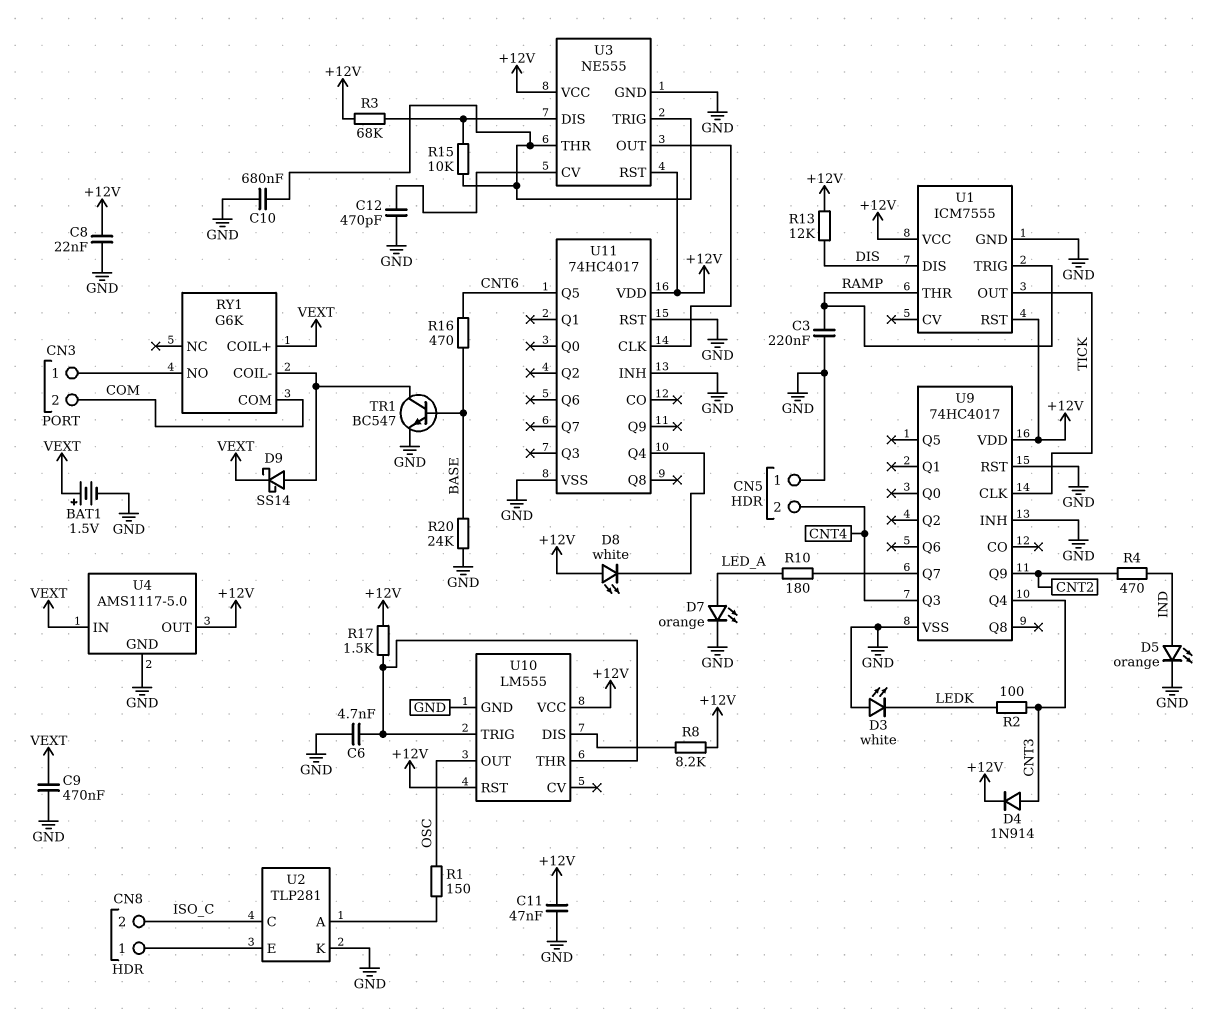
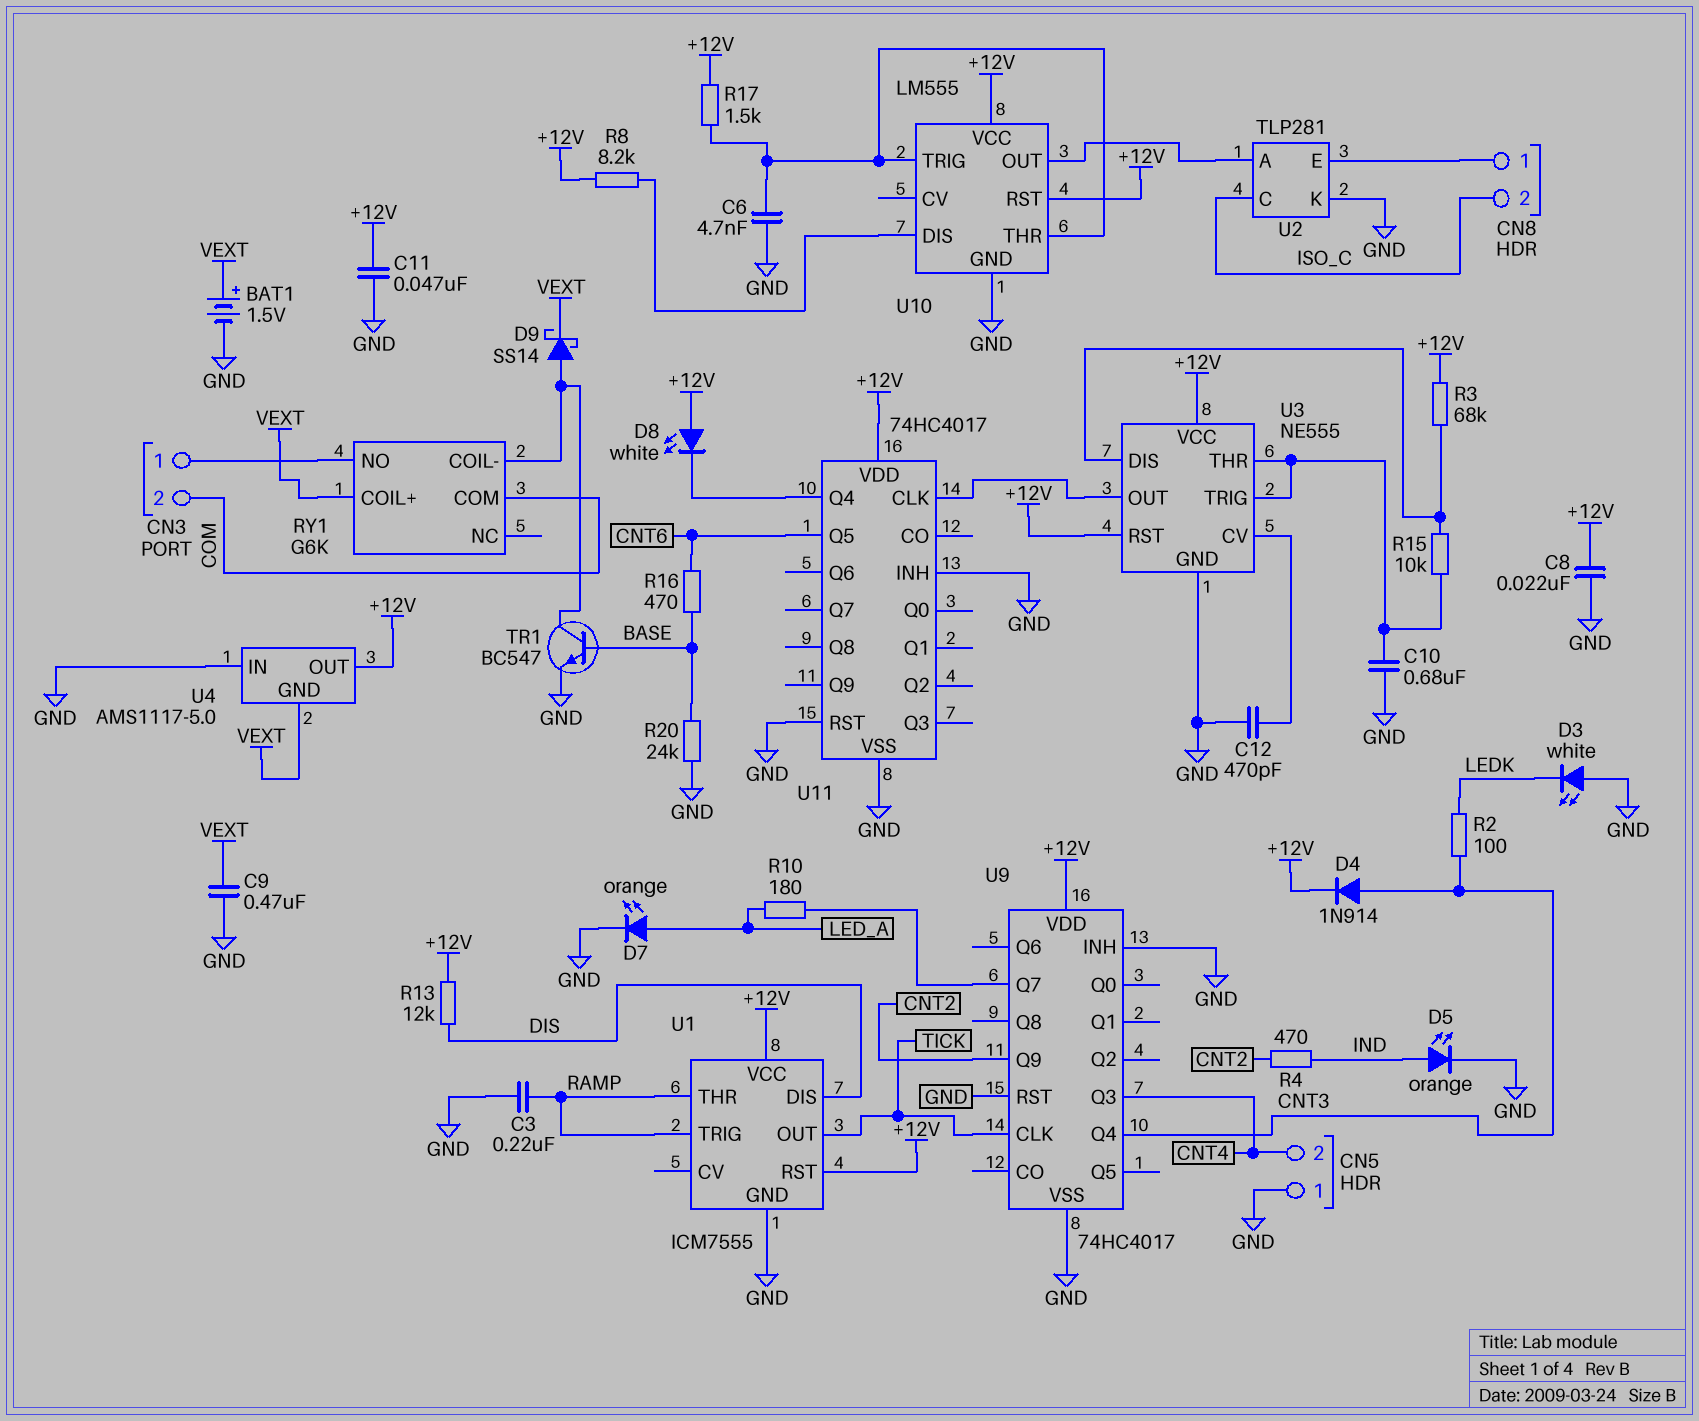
R1: 150 (OSC, U2/A) -> none
U4 pin GND: GND -> VEXT
U4 pin IN: VEXT -> GND
U10 pin OUT: OSC -> U2/A

